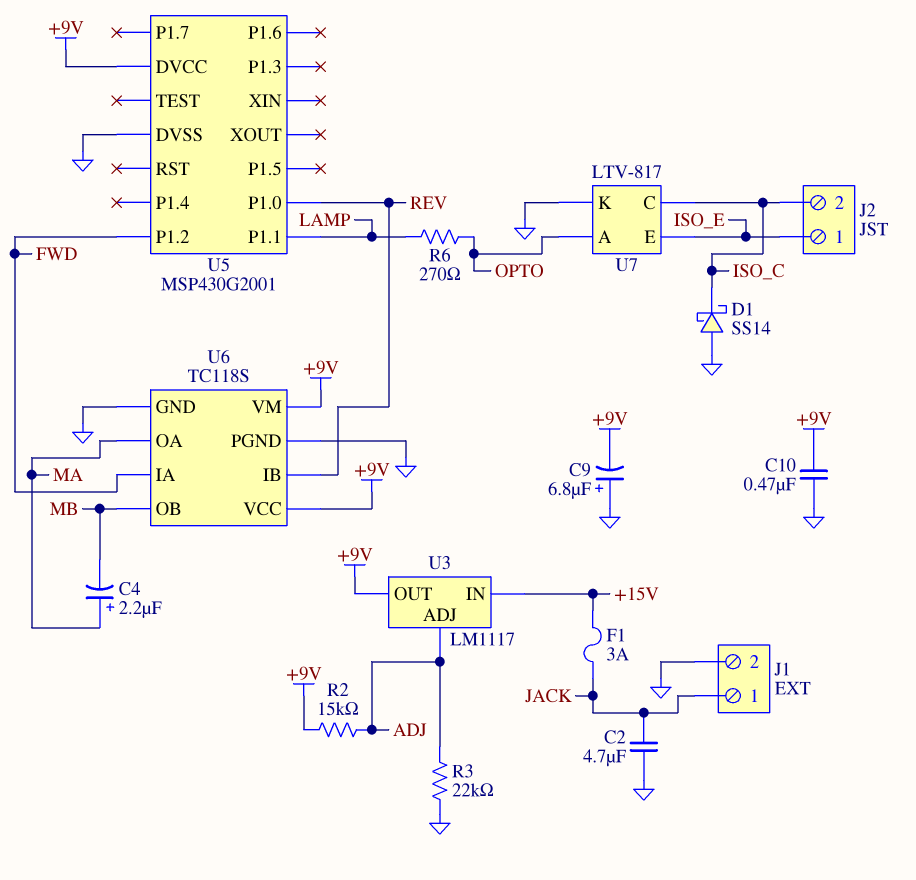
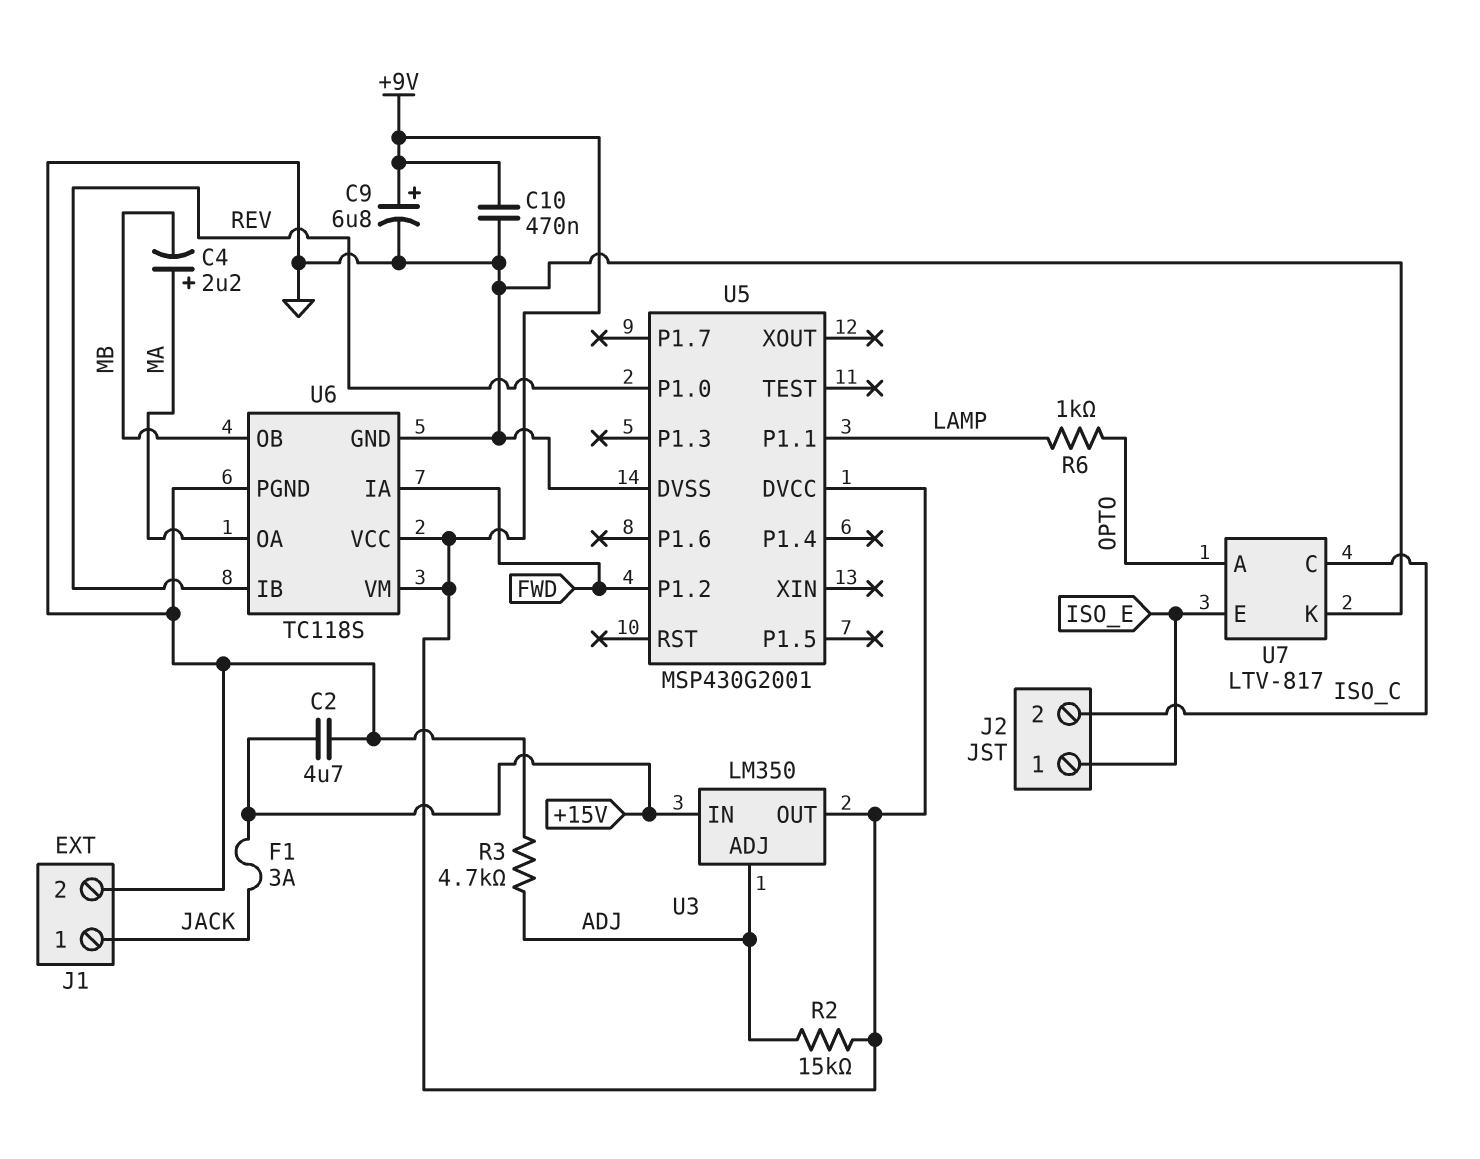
C2: 4.7uF (GND, JACK) -> 4.7uF (+15V, GND)
C9: 6.8uF (plus GND, minus +9V) -> 6.8uF (plus +9V, minus GND)
D1: schottky SS14 (A GND, K ISO_C) -> none
R3: 22k (ADJ, GND) -> 4.7k (ADJ, GND)
R6: 270 (LAMP, OPTO) -> 1k (LAMP, OPTO)
U3: LM1117 -> LM350

